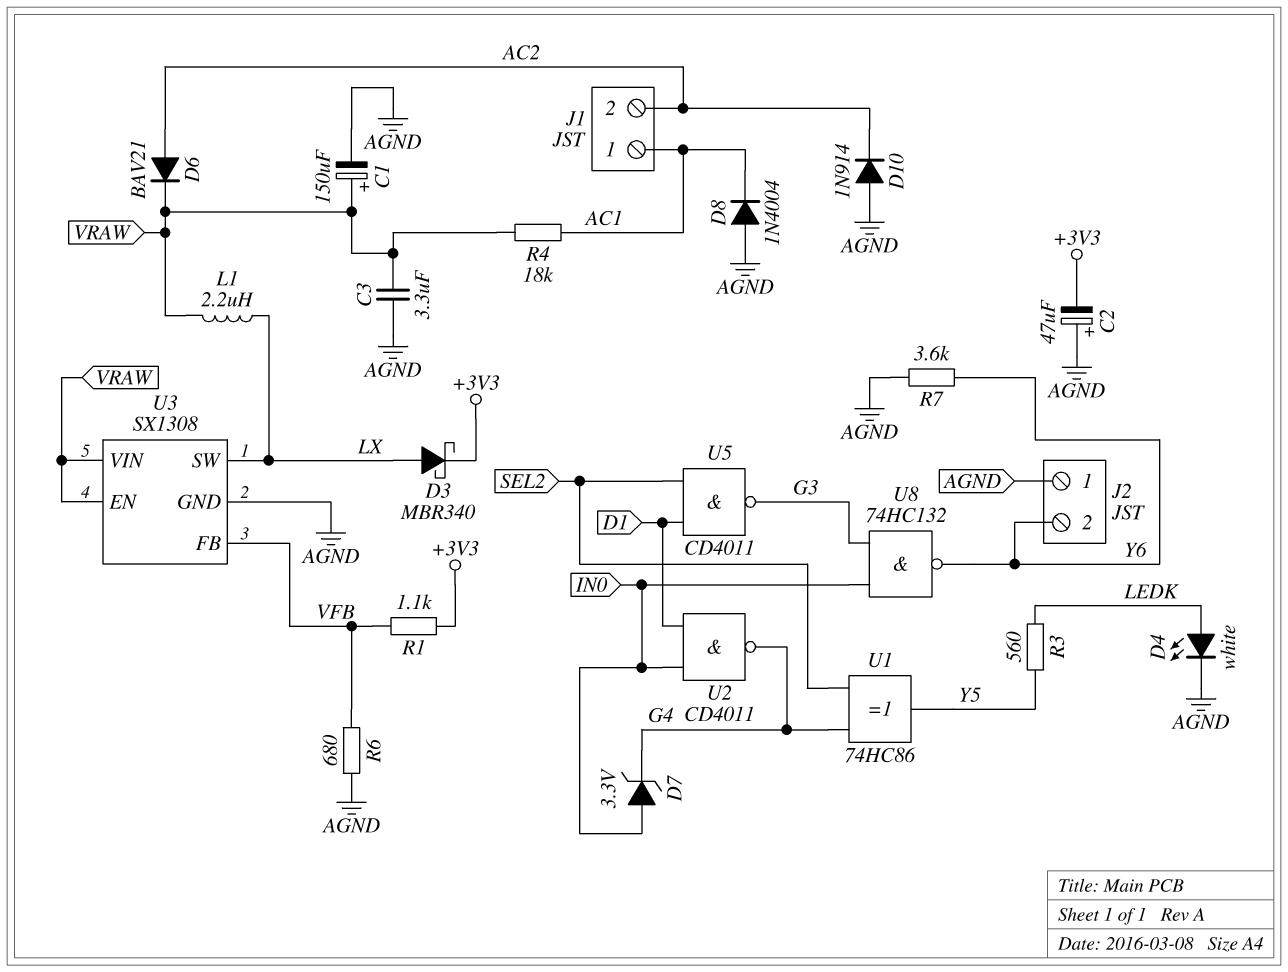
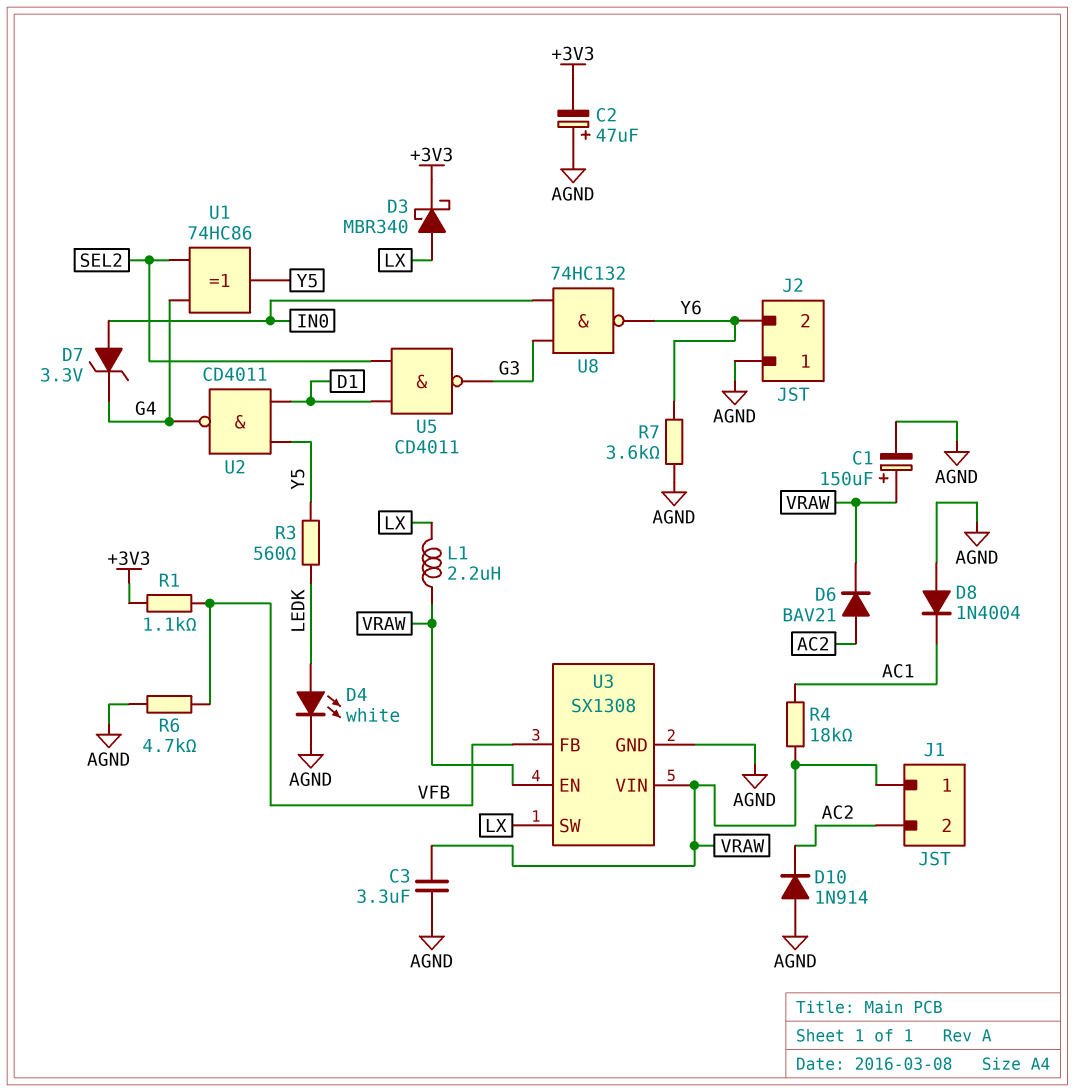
J1 pin 1: AC1 -> VRAW
R6: 680 (AGND, VFB) -> 4.7k (AGND, VFB)
U2: NAND CD4011 (in D1, in IN0, out G4) -> NAND CD4011 (in D1, in Y5, out G4)

